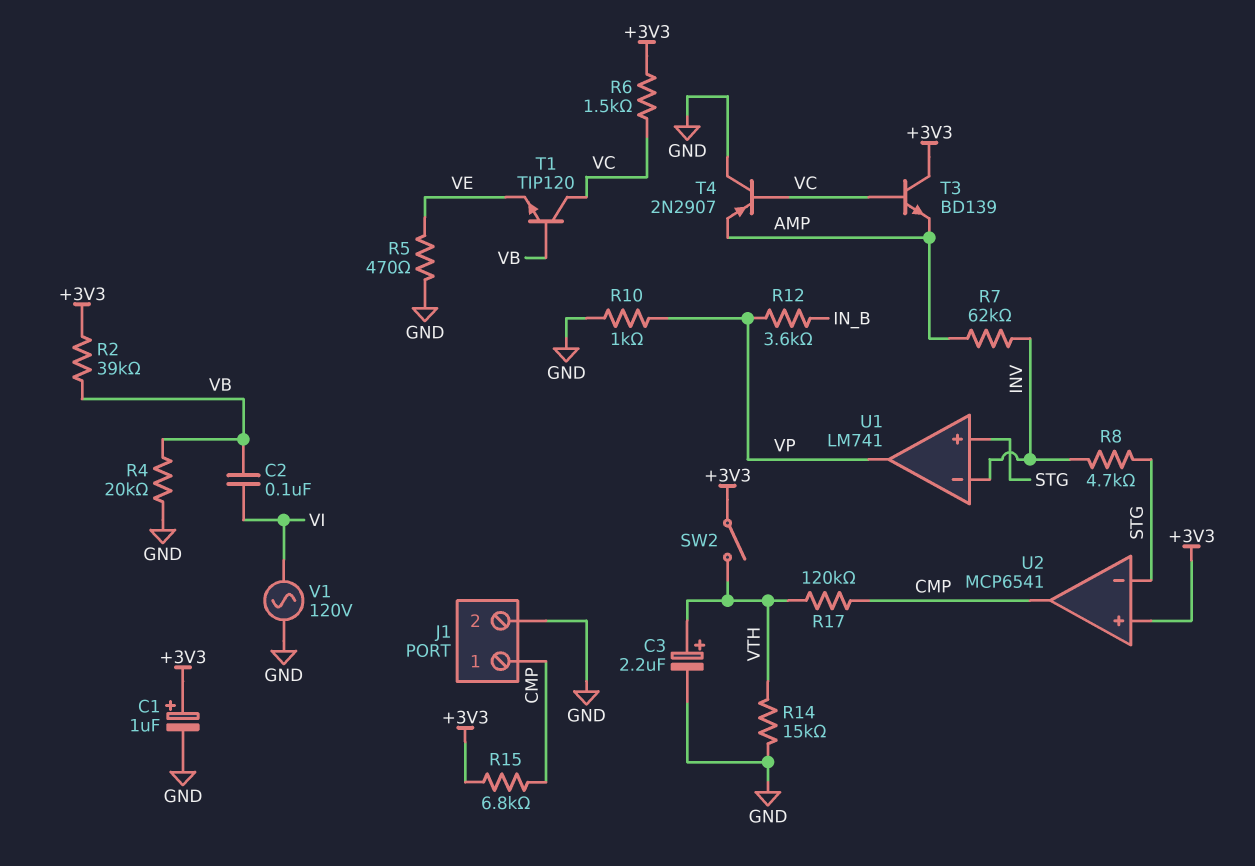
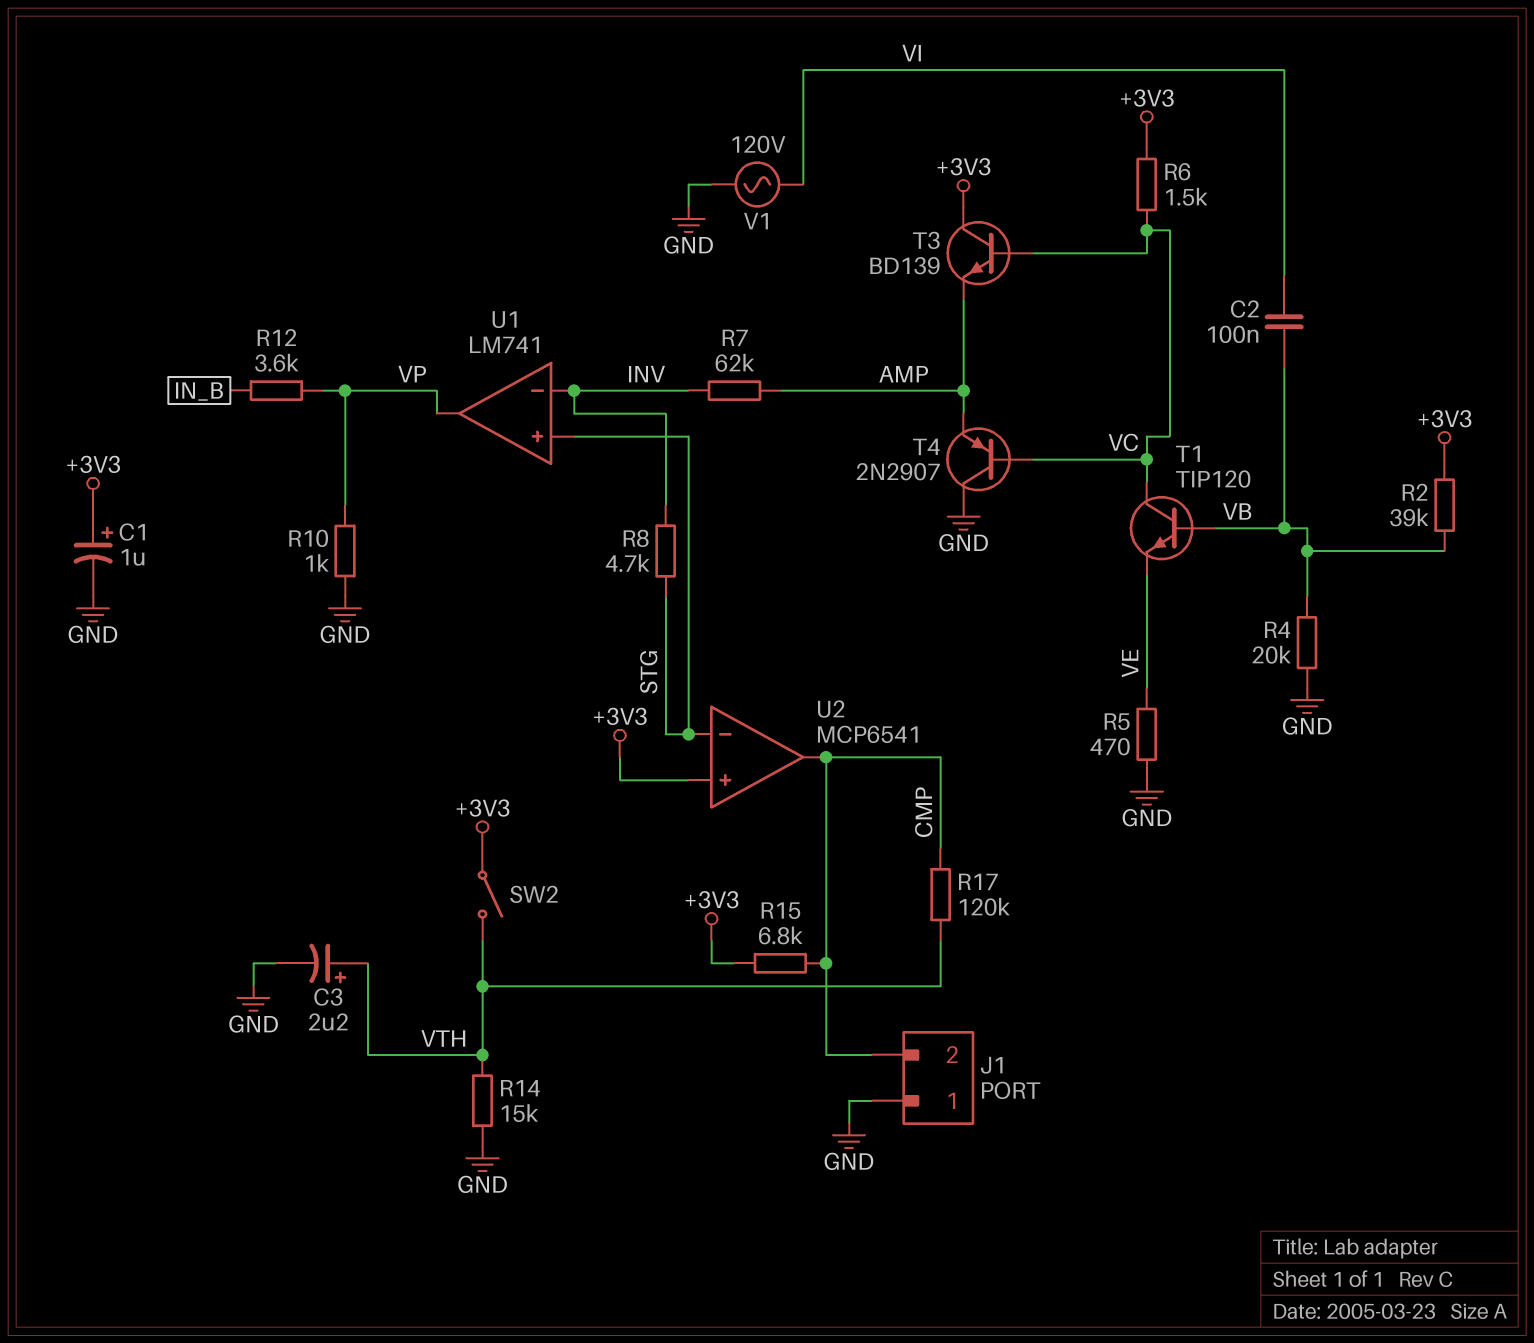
J1 pin 1: CMP -> GND
J1 pin 2: GND -> CMP

